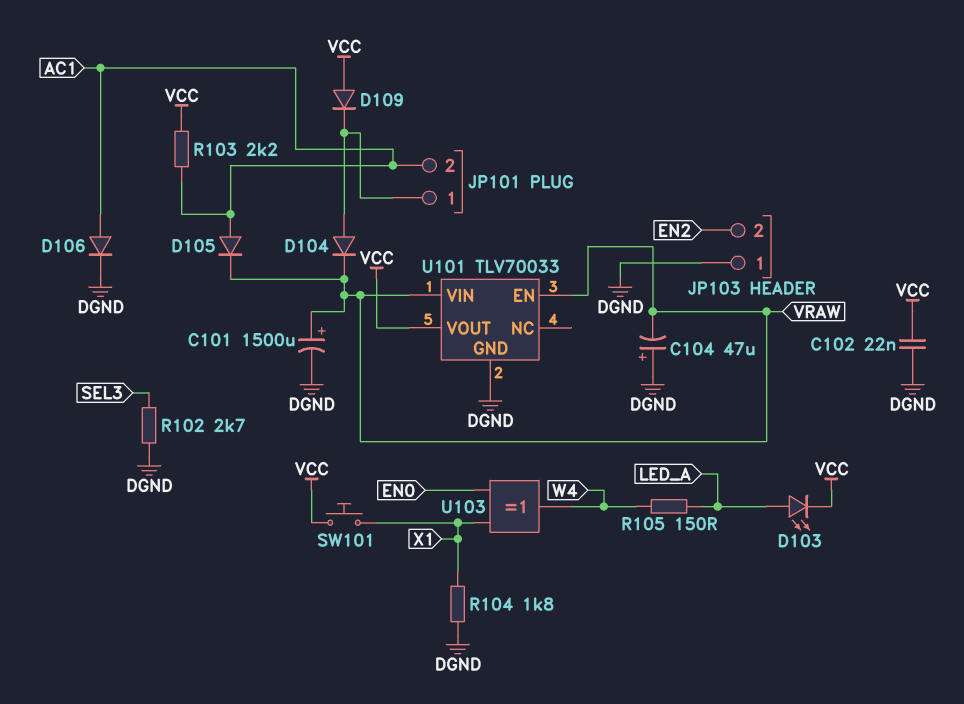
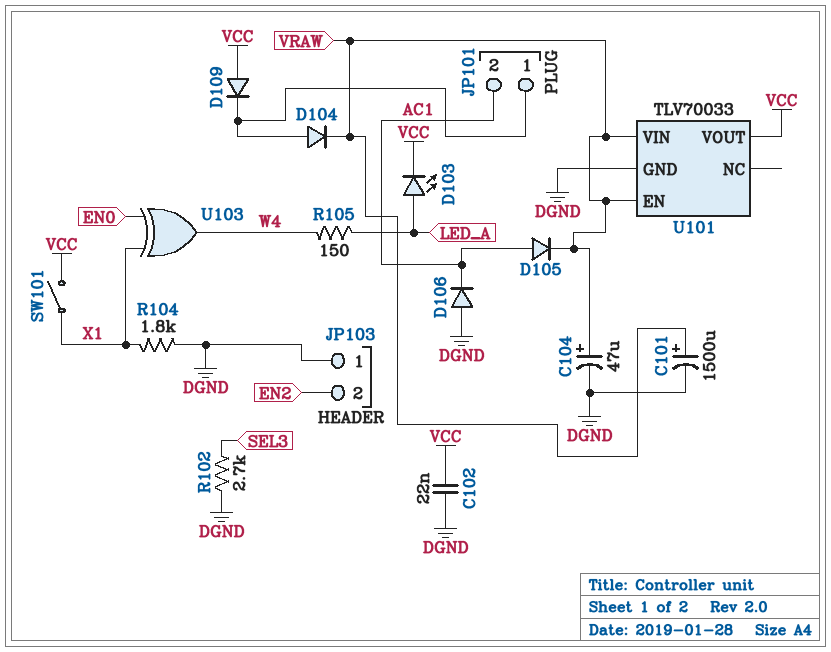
C104: 47uF (plus DGND, minus VRAW) -> 47uF (plus VRAW, minus DGND)
D106: diode (A AC1, K DGND) -> diode (A DGND, K AC1)
R103: 2.2k (AC1, VCC) -> none
SW101: button (VCC, X1) -> switch (VCC, X1)

